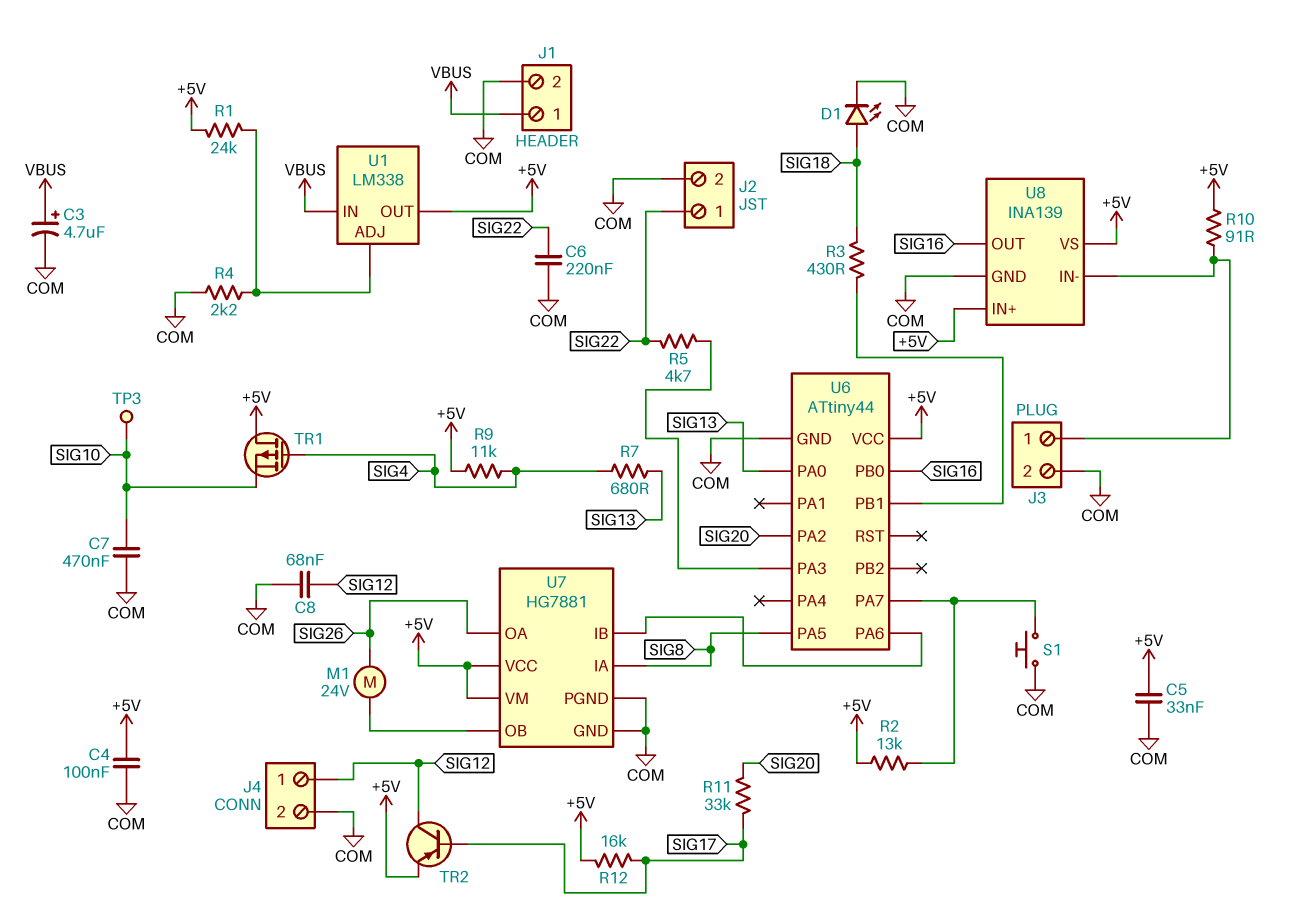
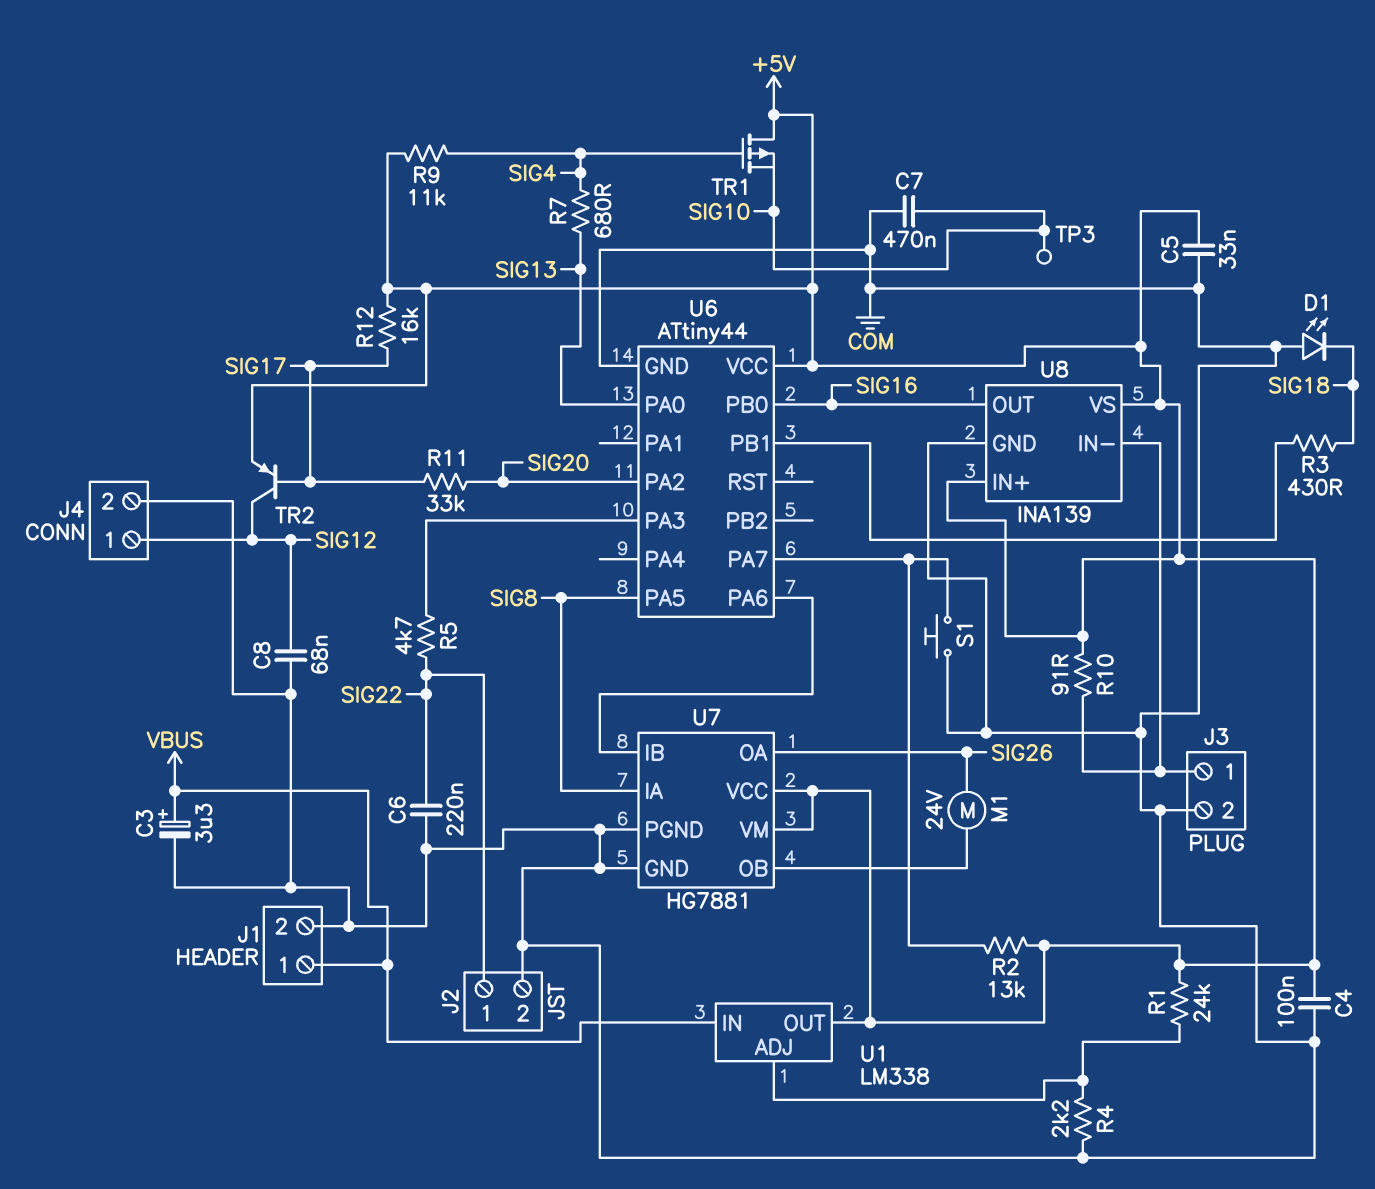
C3: 4.7uF (plus VBUS, minus COM) -> 3.3uF (plus VBUS, minus COM)
D1: LED (A SIG18, K COM) -> LED (A COM, K SIG18)

